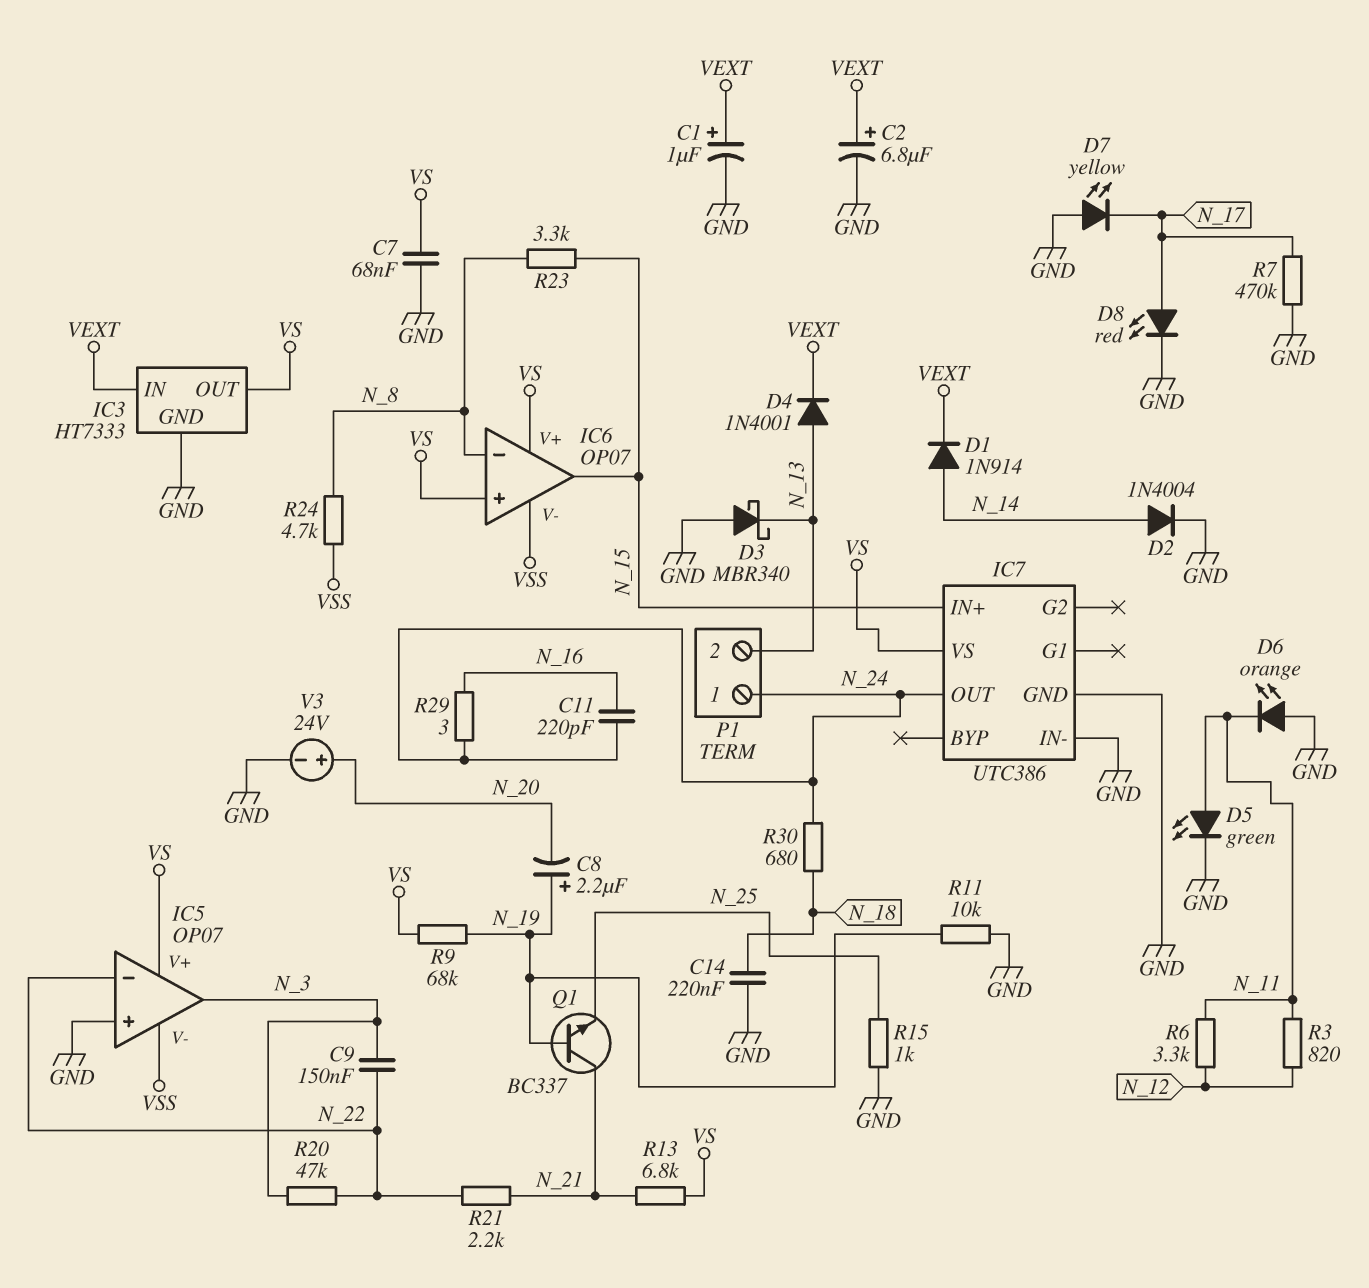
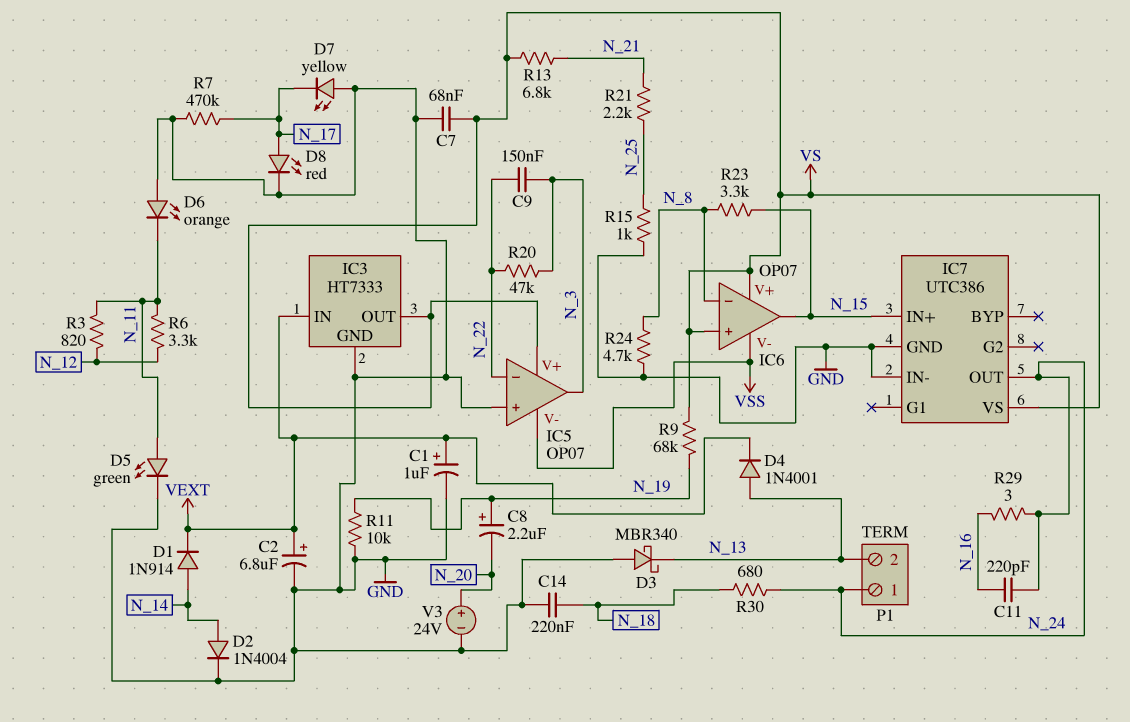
Q1: NPN BC337 (B N_19, C N_21, E N_25) -> none
R21: 2.2k (N_21, N_22) -> 2.2k (N_21, N_25)
R24: 4.7k (N_8, VSS) -> 4.7k (GND, N_8)

